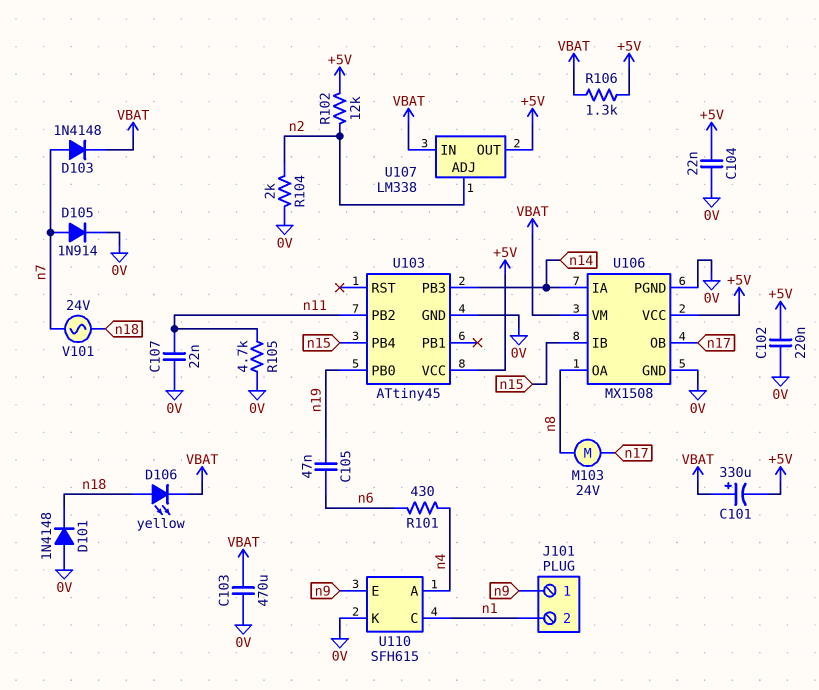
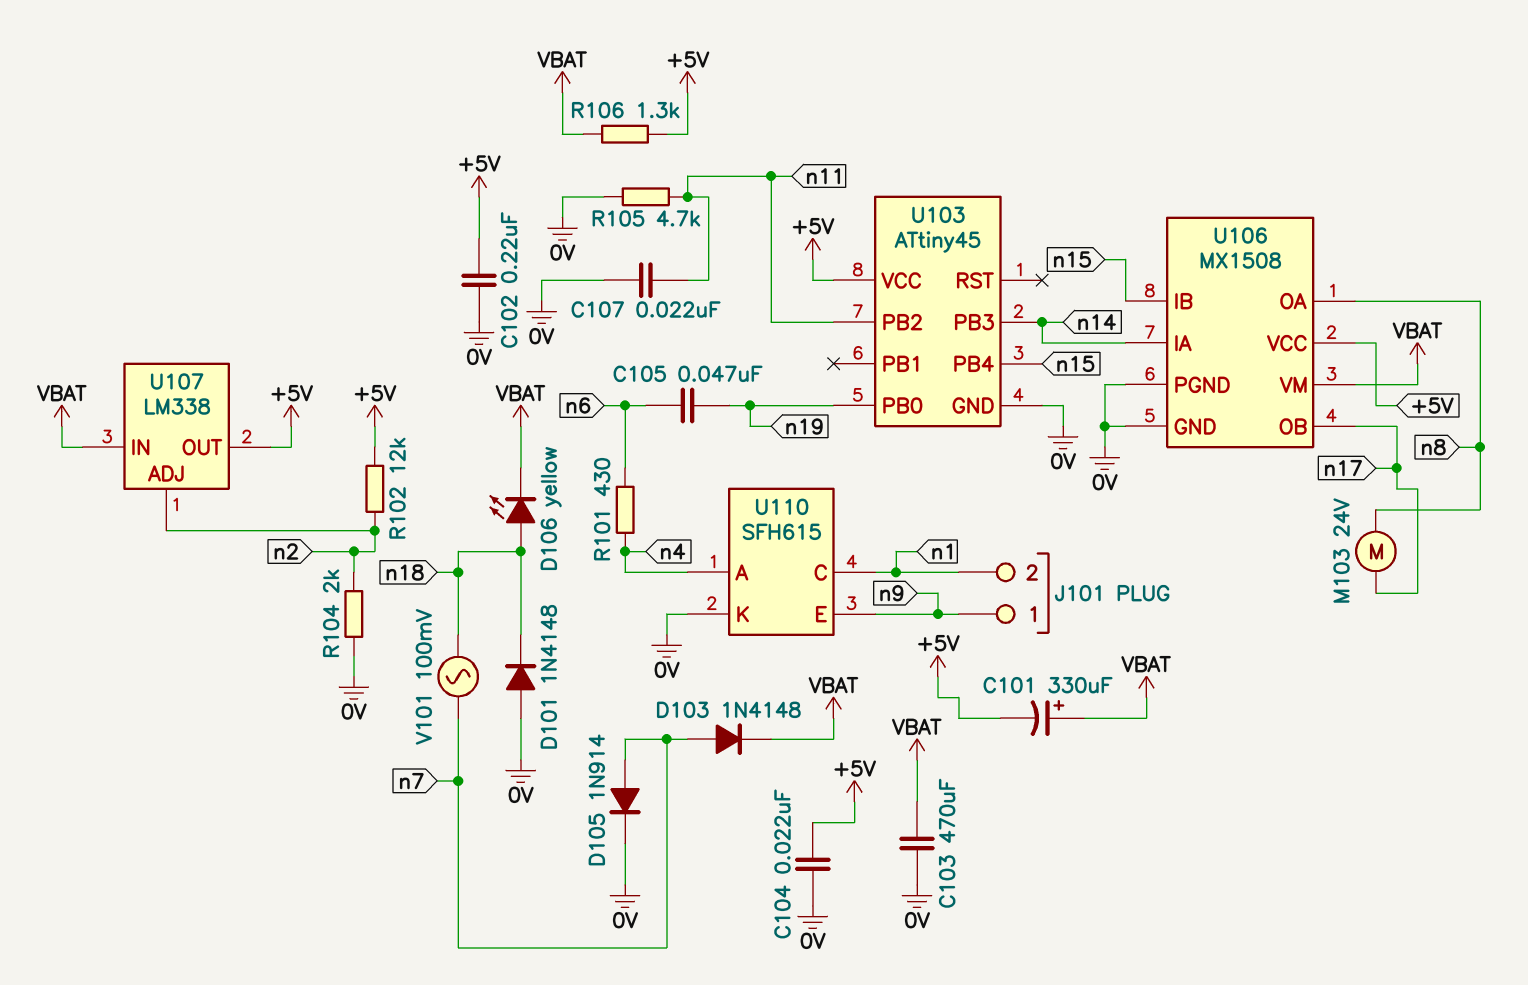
V101: AC 24V (n7, n18) -> AC 100mV (n7, n18)

